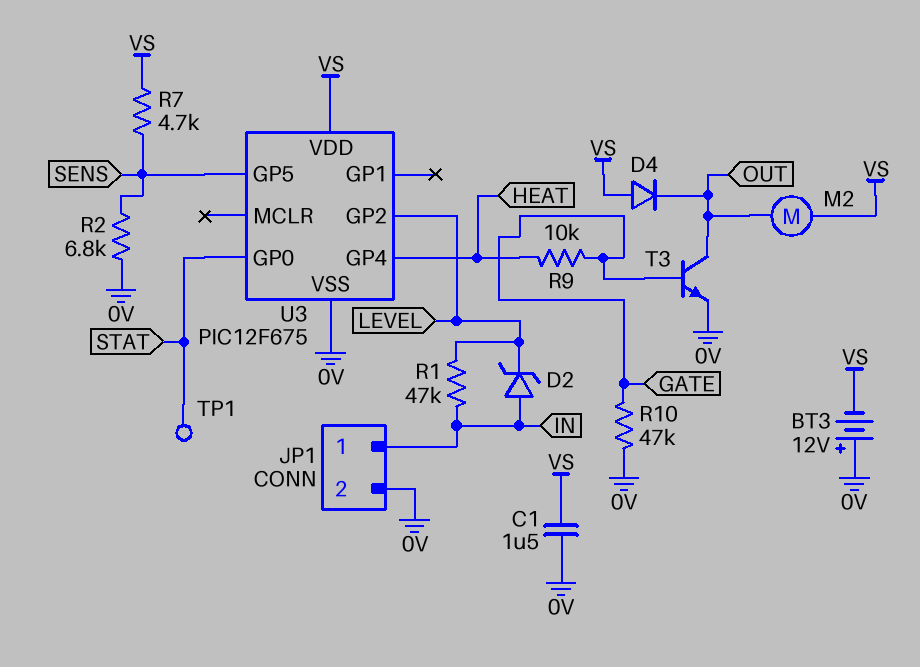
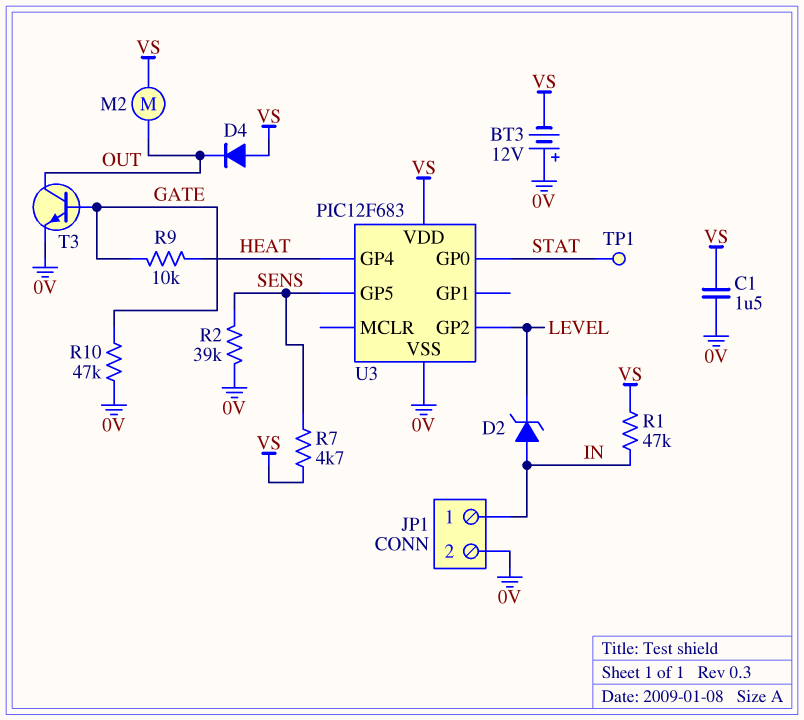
R1: 47k (IN, LEVEL) -> 47k (IN, VS)
R2: 6.8k (0V, SENS) -> 39k (0V, SENS)
U3: PIC12F675 -> PIC12F683

